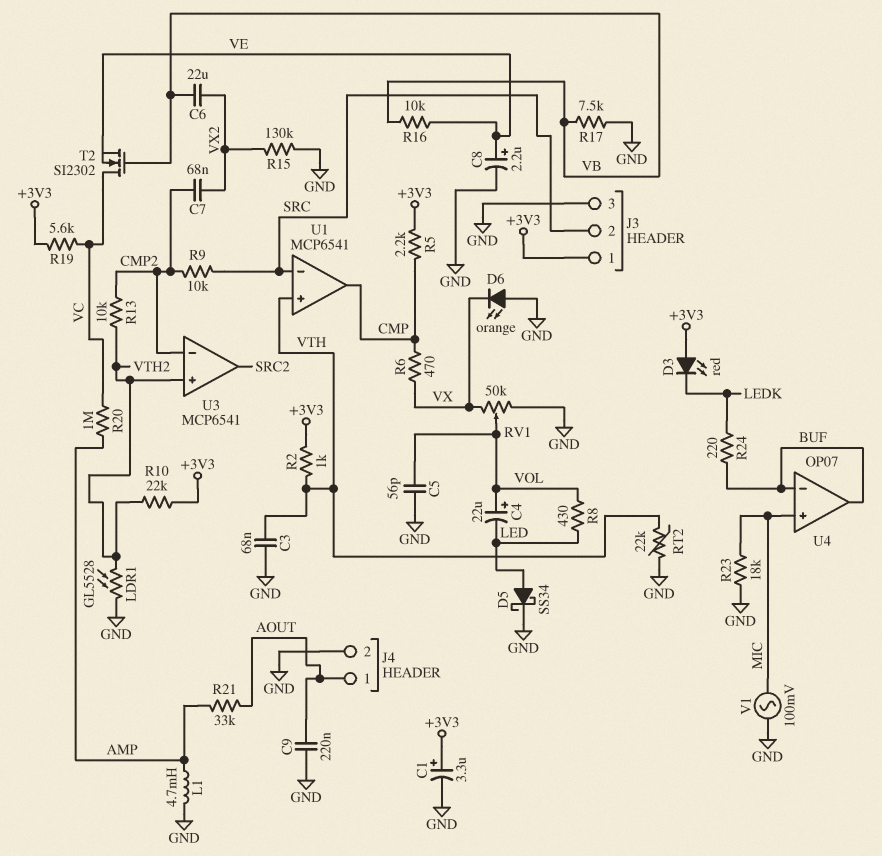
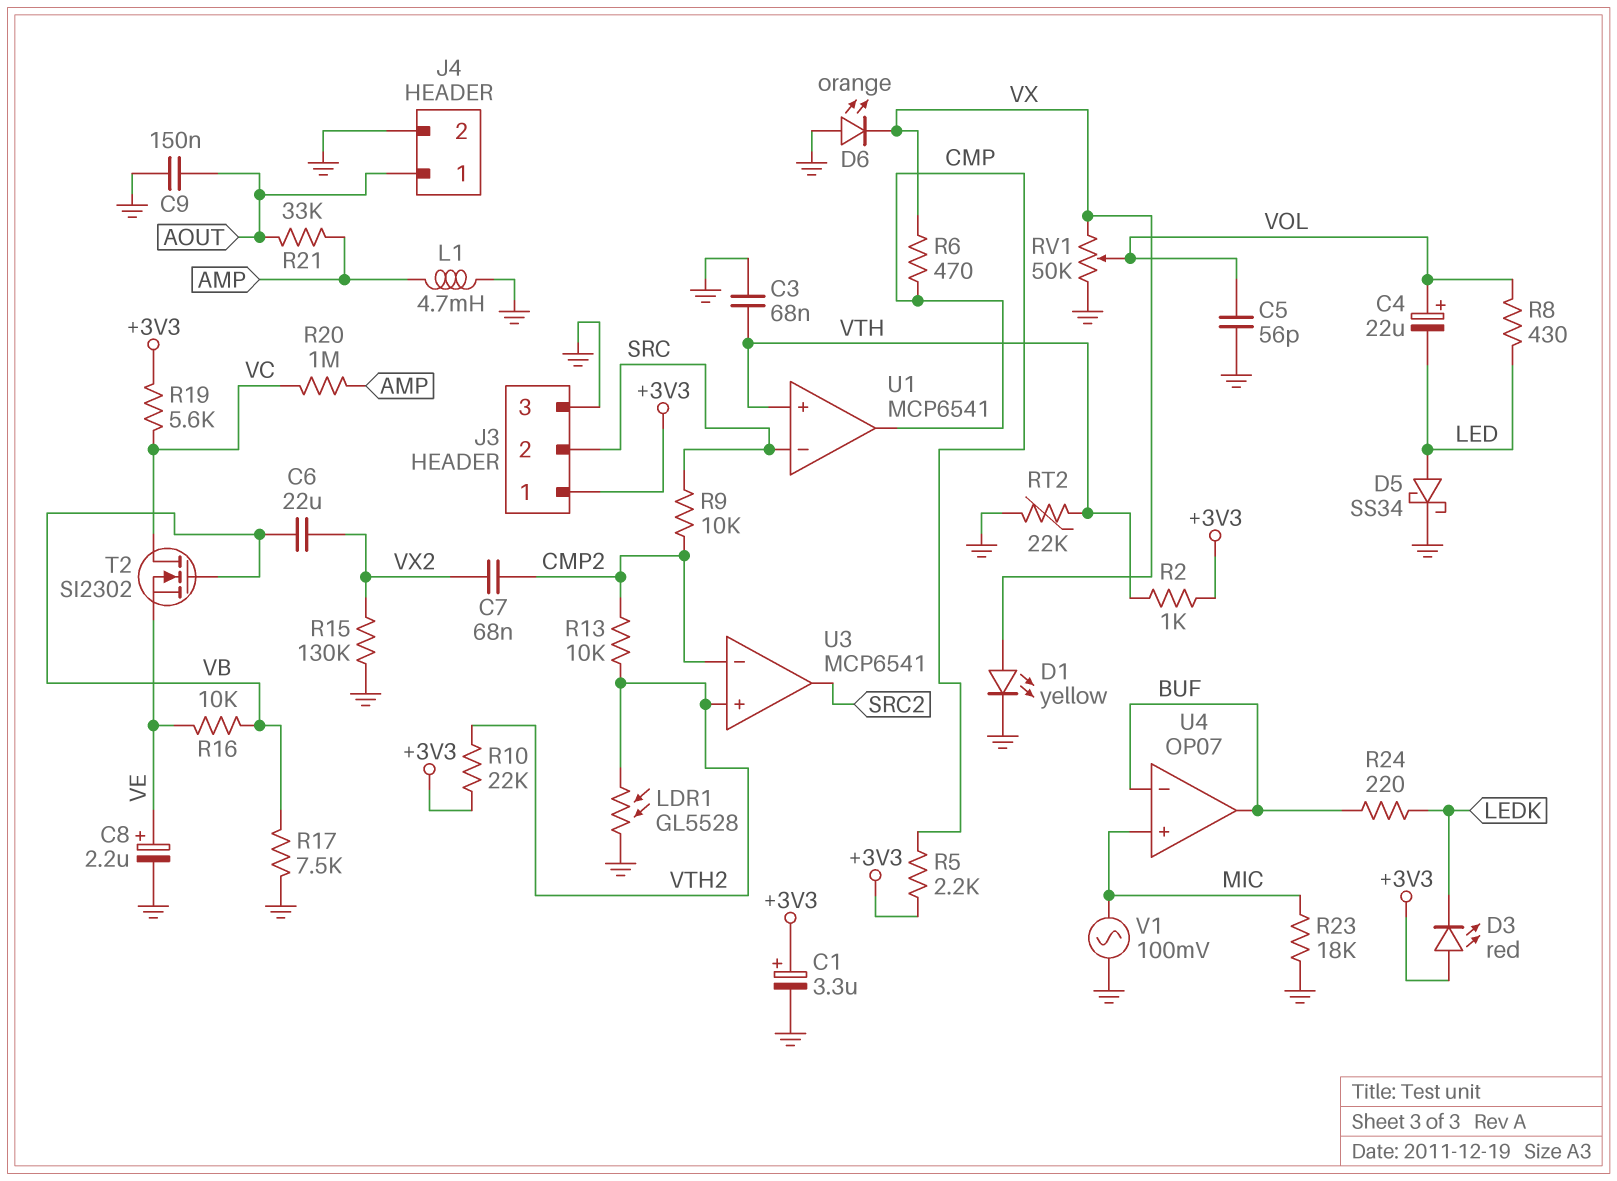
C9: 220nF (AOUT, GND) -> 150nF (AOUT, GND)
D1: none -> LED yellow (A VX, K GND)

